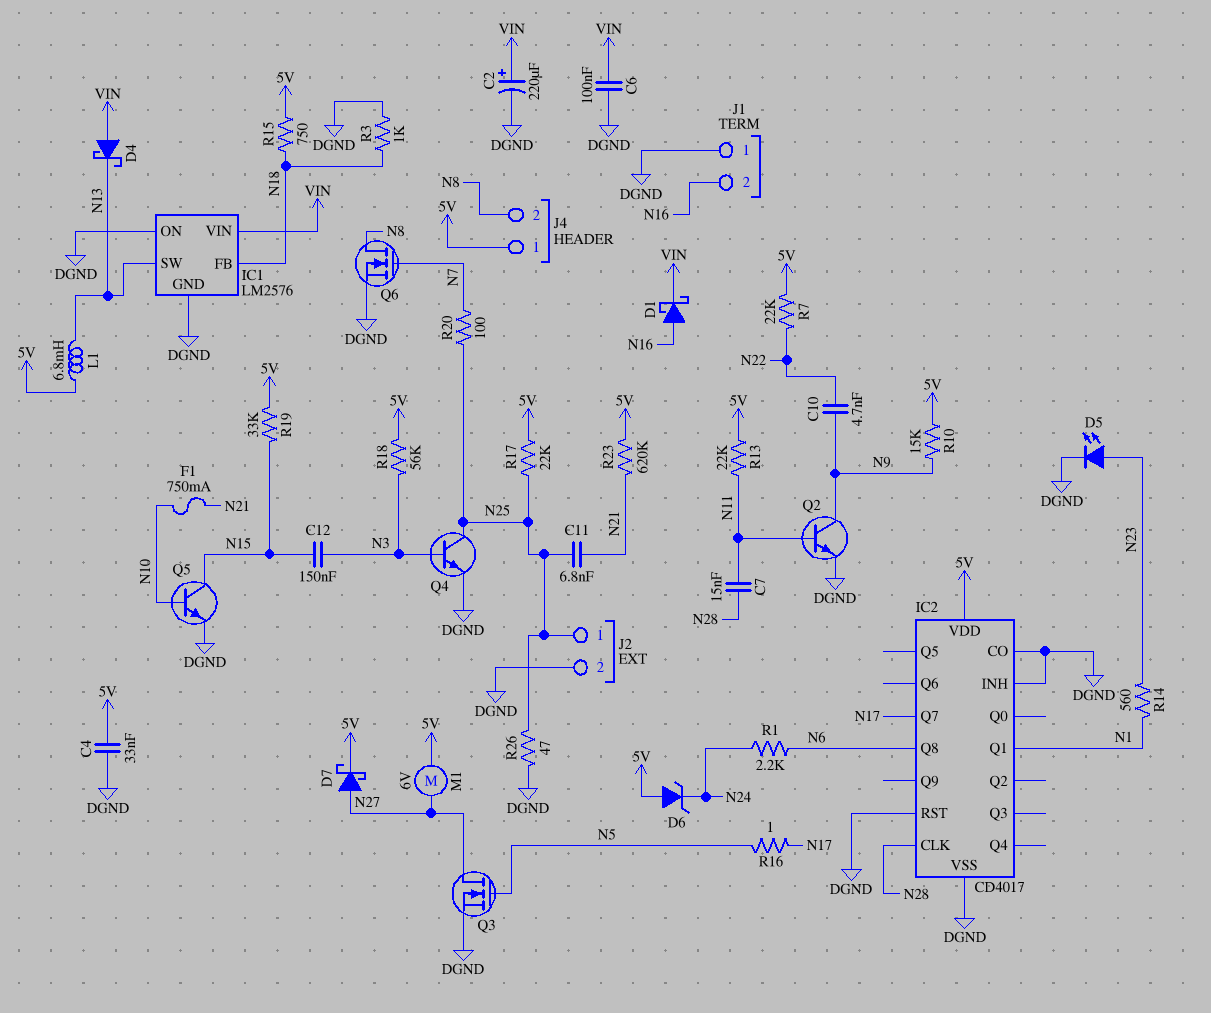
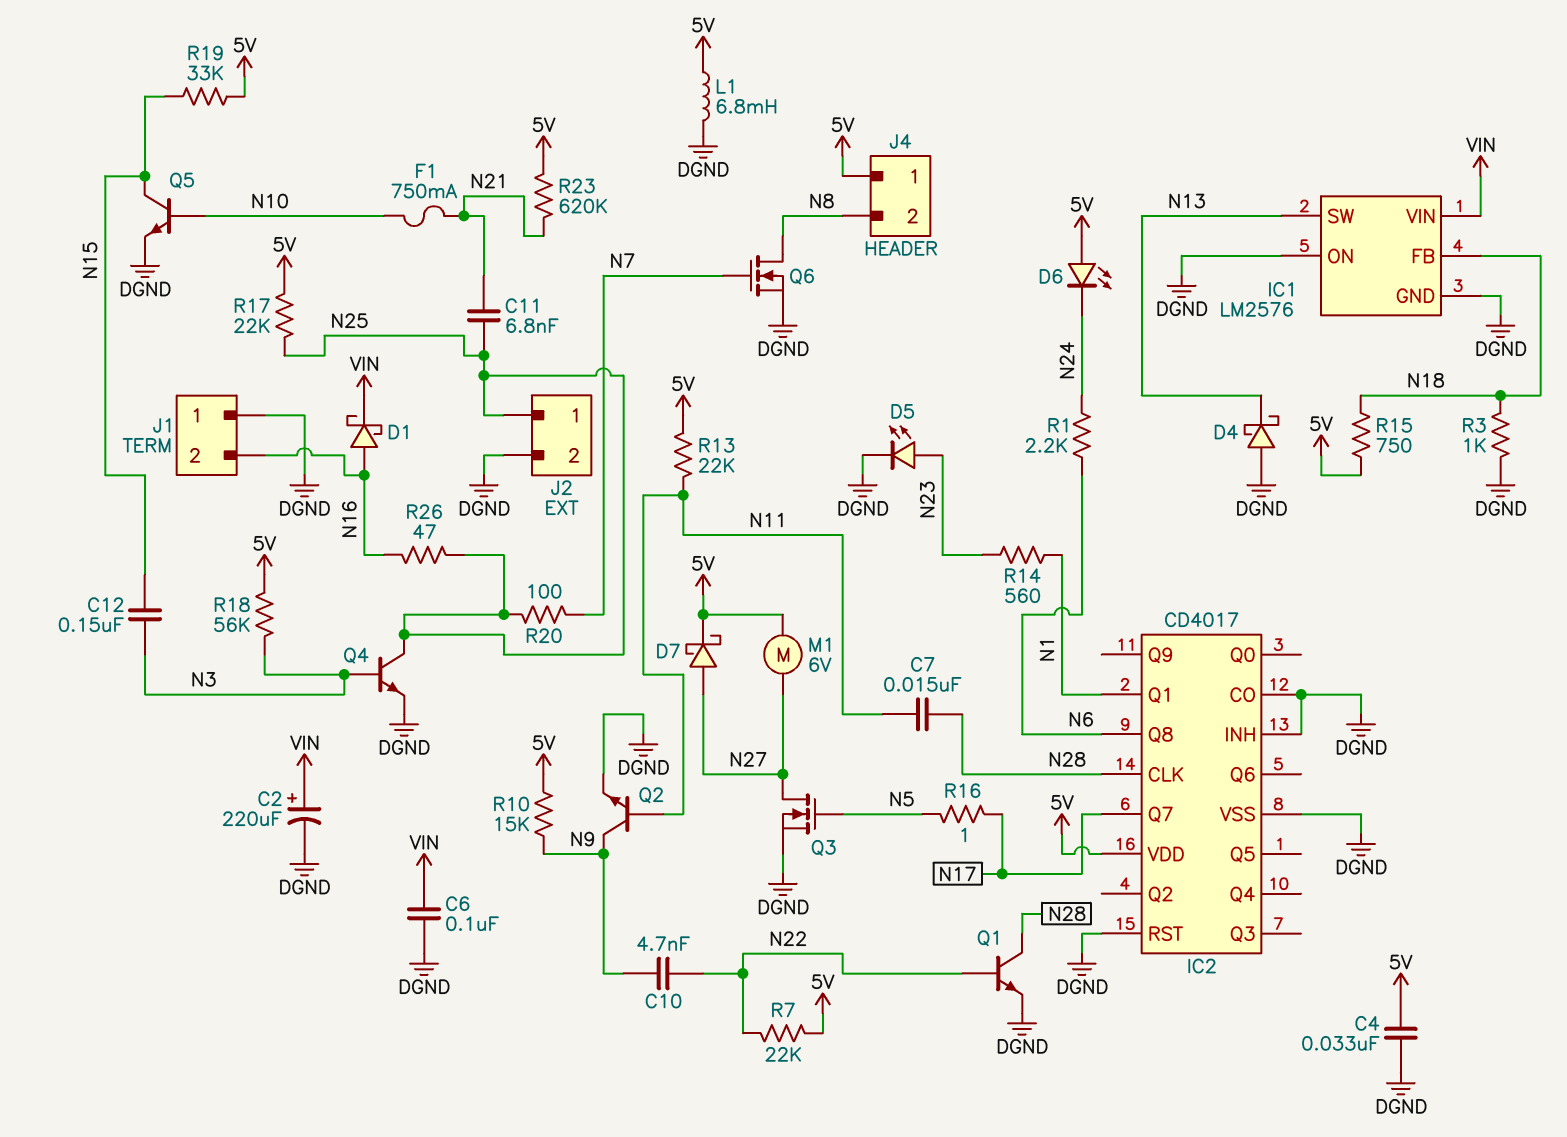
D4: schottky (A VIN, K N13) -> schottky (A DGND, K N13)
D6: zener (A 5V, K N24) -> LED (A 5V, K N24)
L1: 6.8mH (5V, N13) -> 6.8mH (5V, DGND)
Q1: none -> NPN (B N22, C N28, E DGND)
R26: 47 (DGND, N25) -> 47 (N16, N25)

